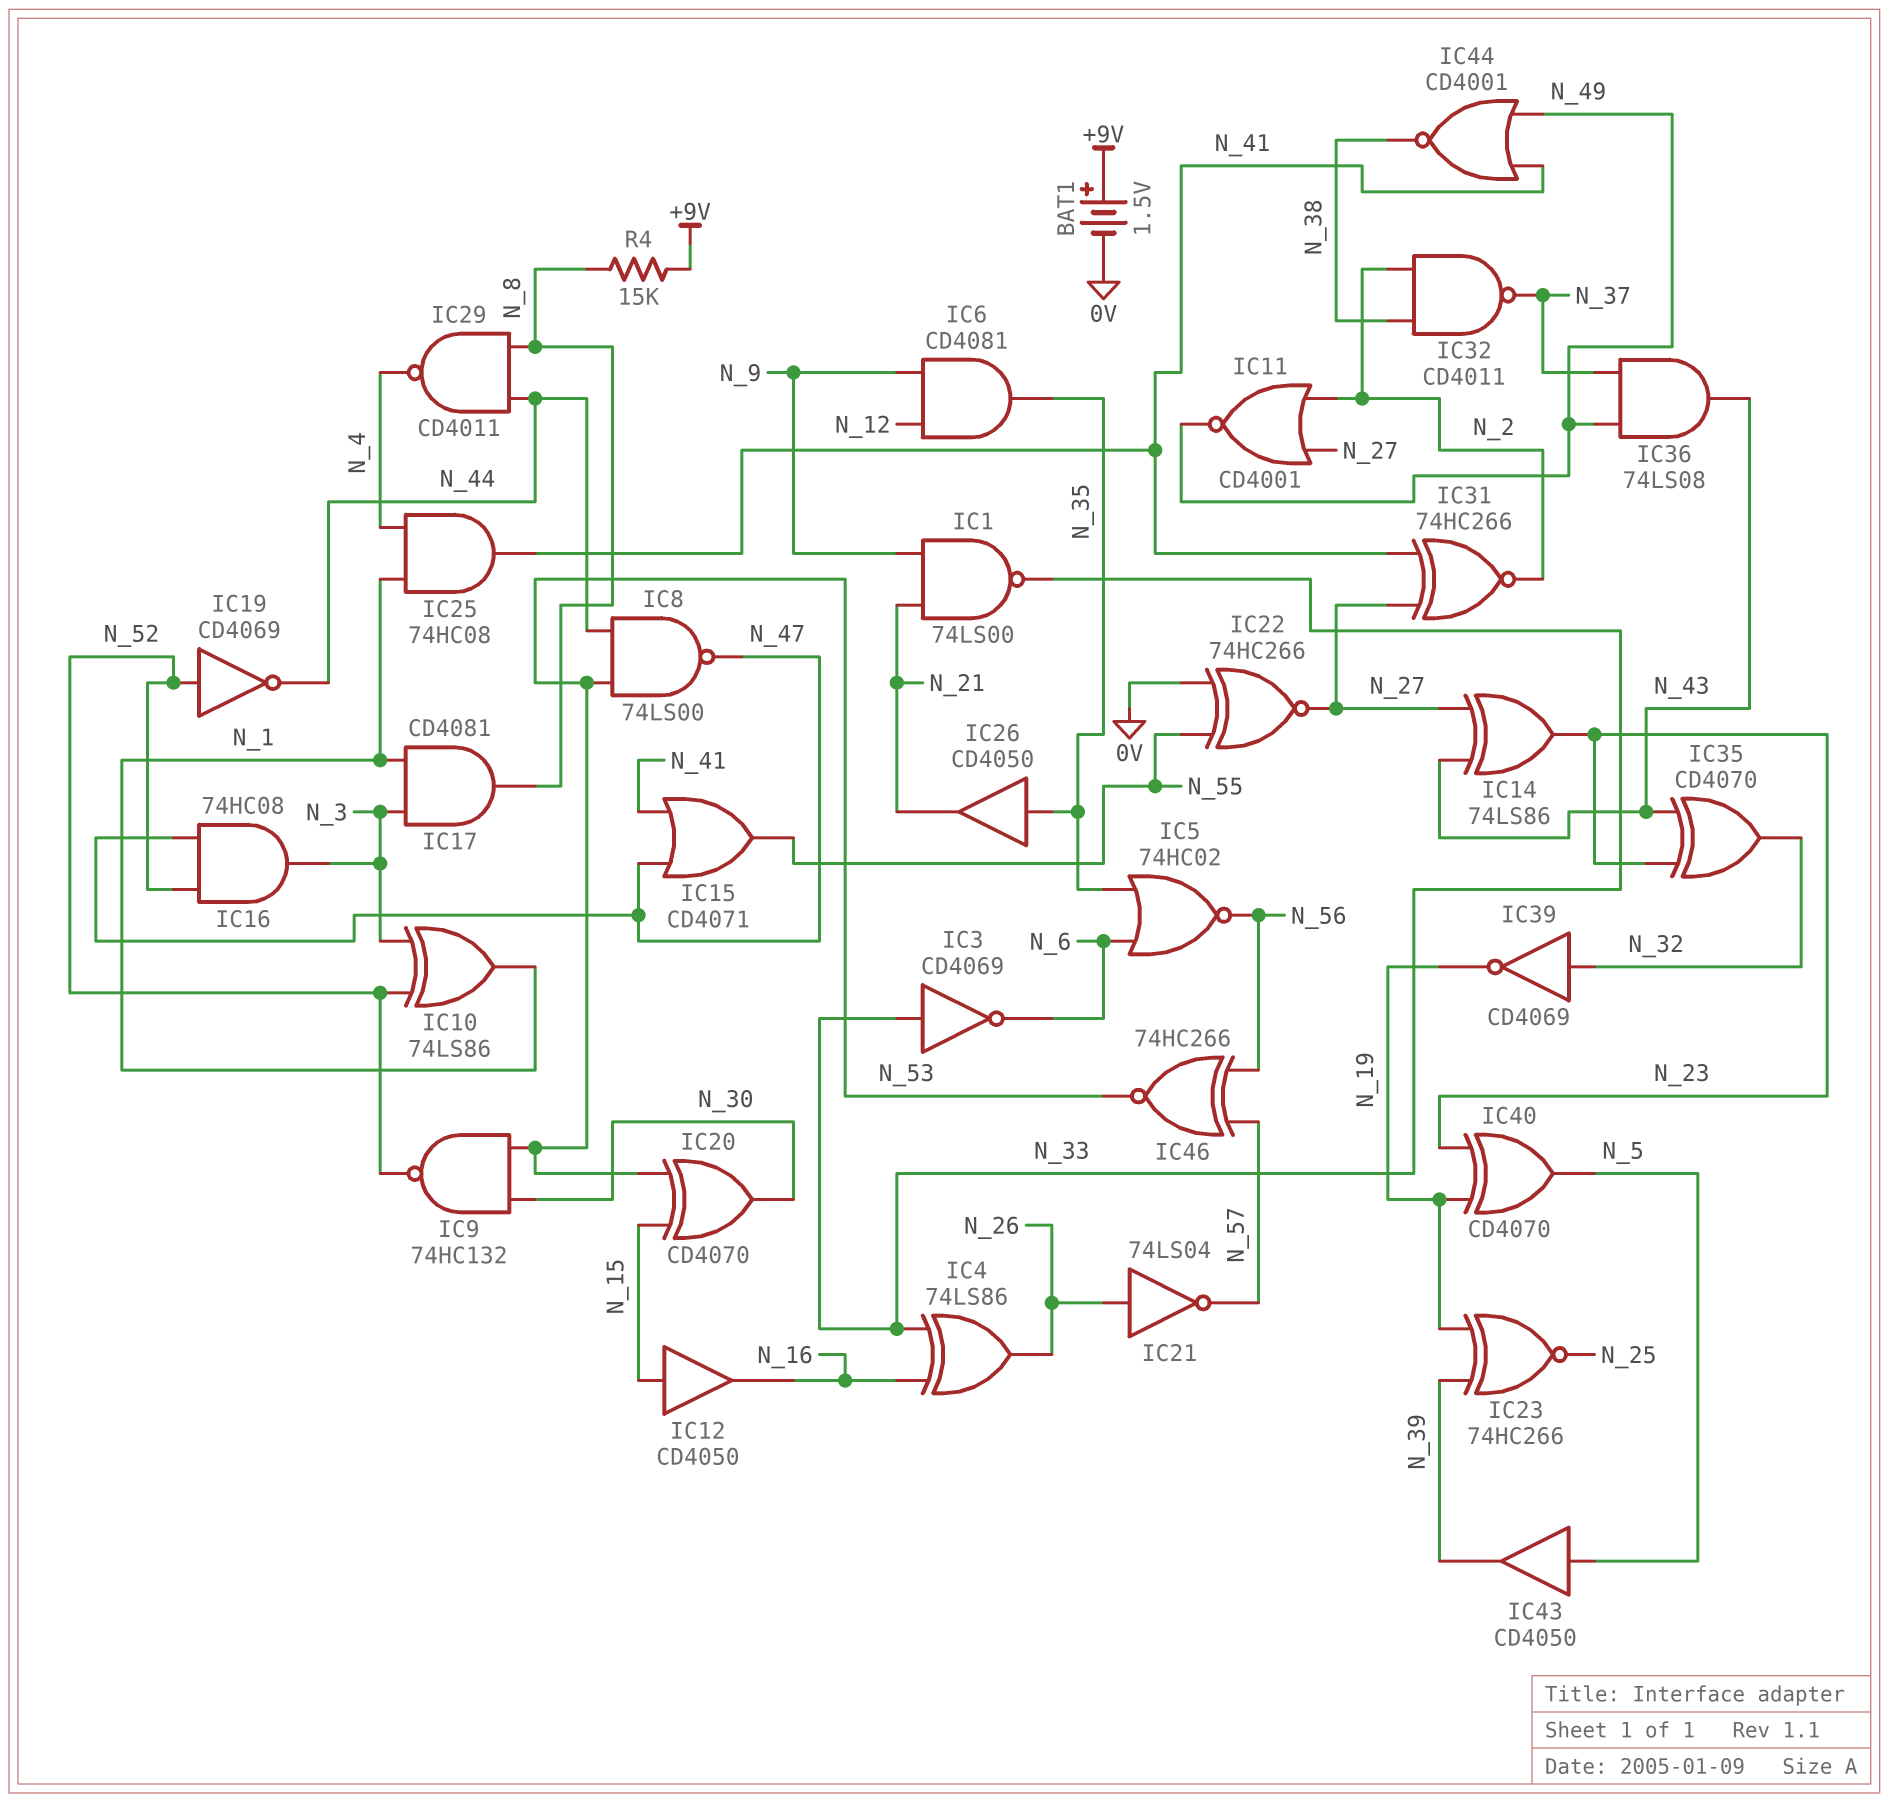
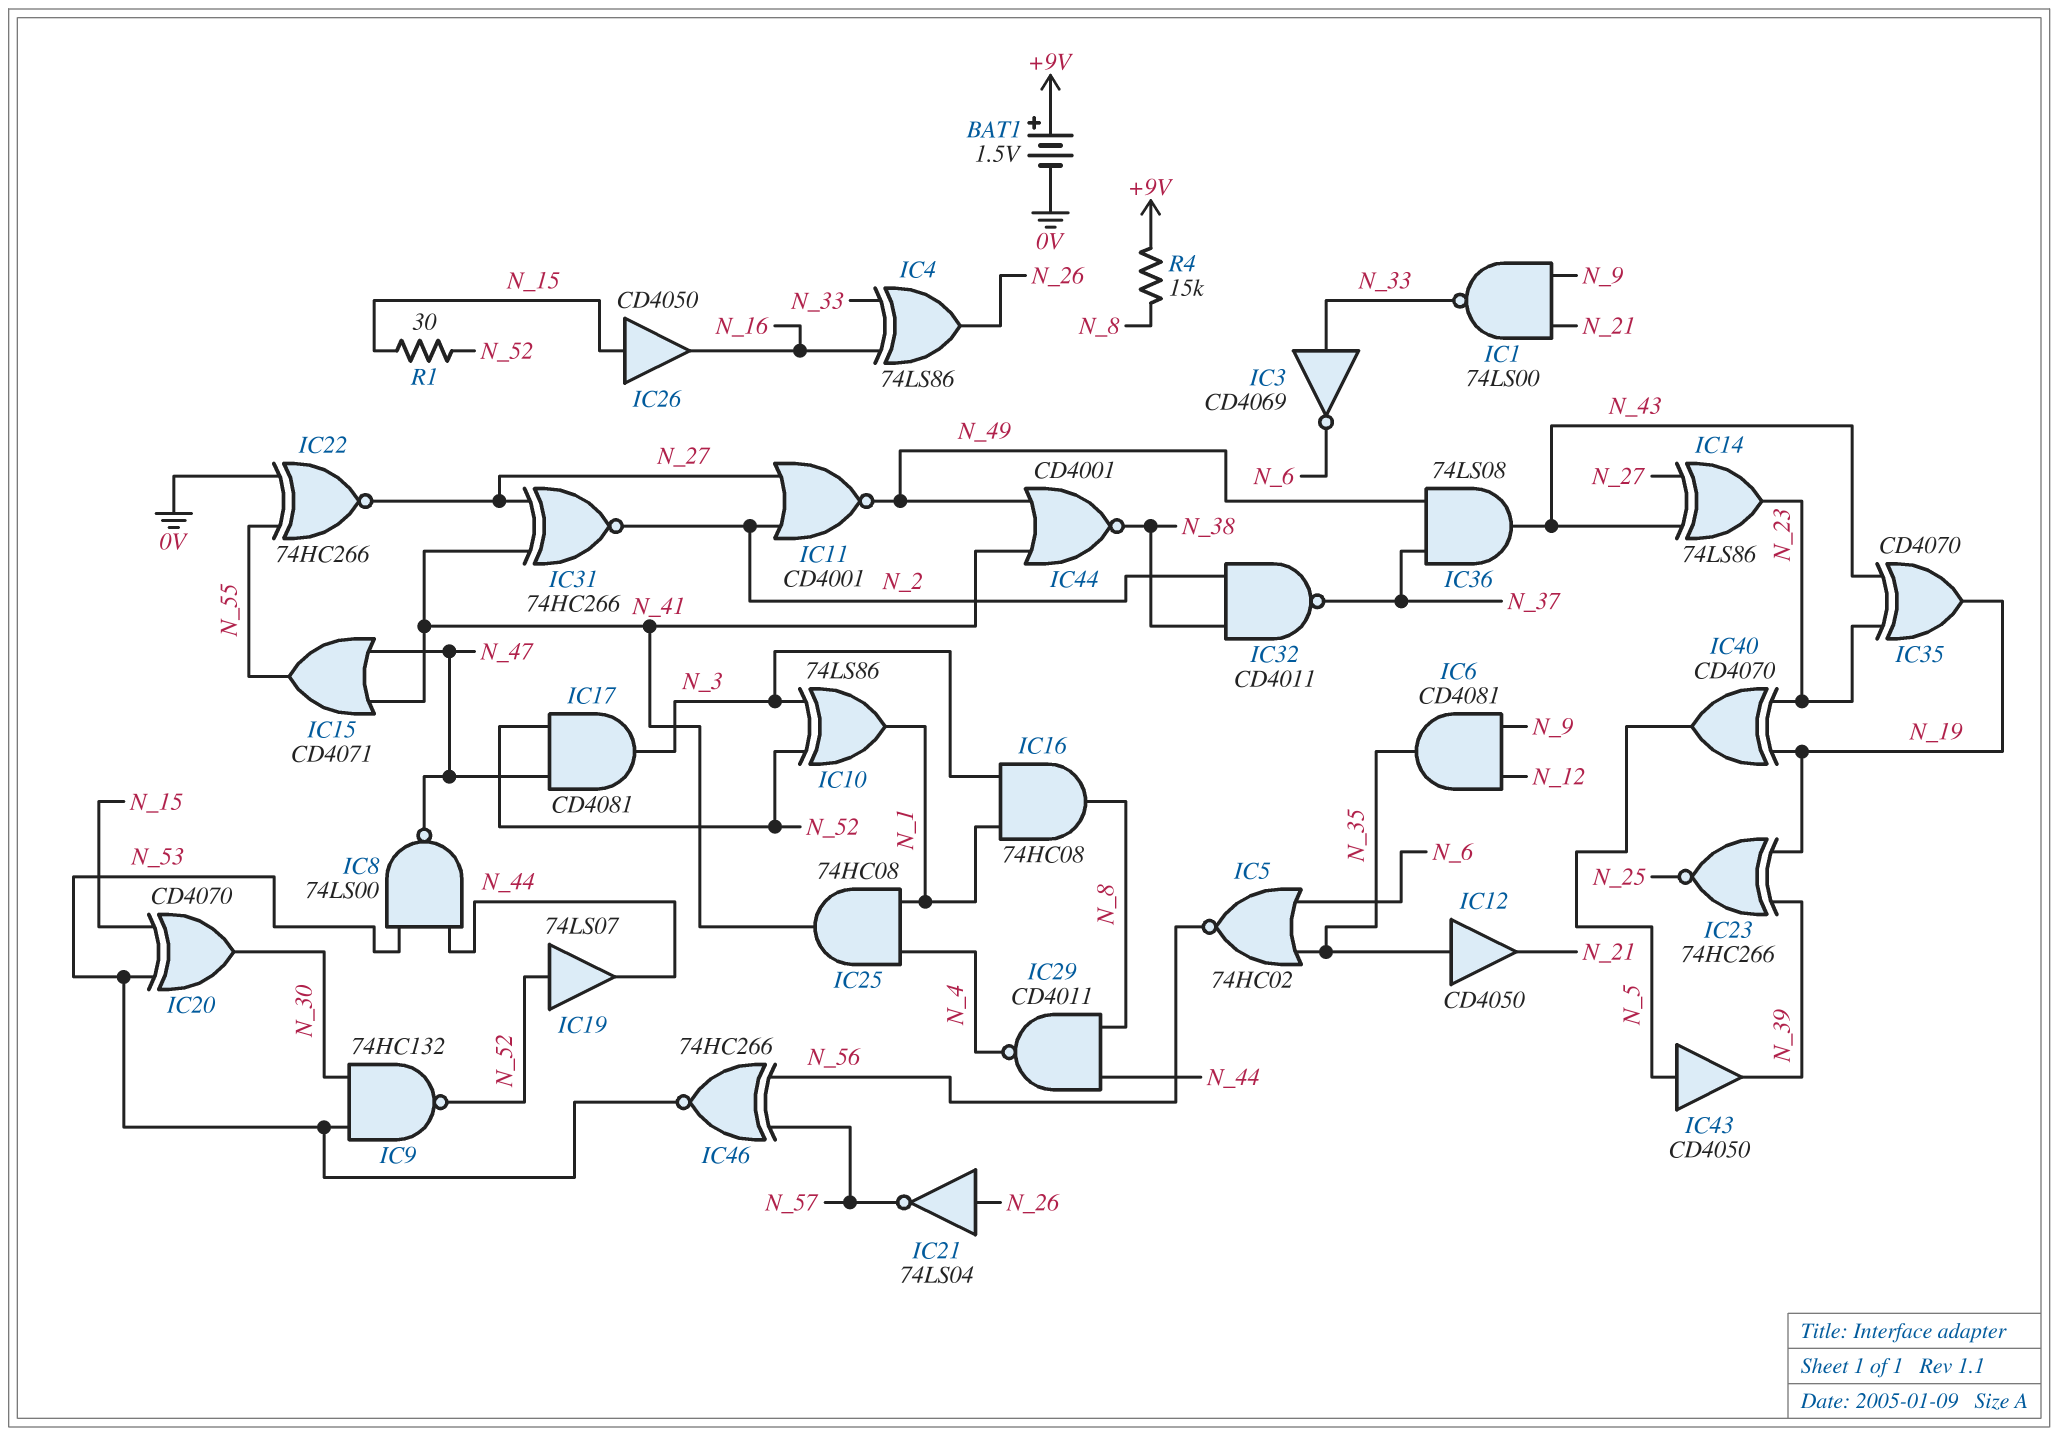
IC12: buffer CD4050 (in N_15, out N_16) -> buffer CD4050 (in N_35, out N_21)
IC16: AND 74HC08 (in N_47, in N_52, out N_3) -> AND 74HC08 (in N_1, in N_3, out N_8)
IC17: AND CD4081 (in N_1, in N_3, out N_8) -> AND CD4081 (in N_47, in N_52, out N_3)
IC19: NOT CD4069 (in N_52, out N_44) -> buffer 74LS07 (in N_52, out N_44)
IC26: buffer CD4050 (in N_35, out N_21) -> buffer CD4050 (in N_15, out N_16)
IC35: XOR CD4070 (in N_23, in N_43, out N_32) -> XOR CD4070 (in N_23, in N_43, out N_19)
IC39: NOT CD4069 (in N_32, out N_19) -> none
R1: none -> 30 (N_15, N_52)

